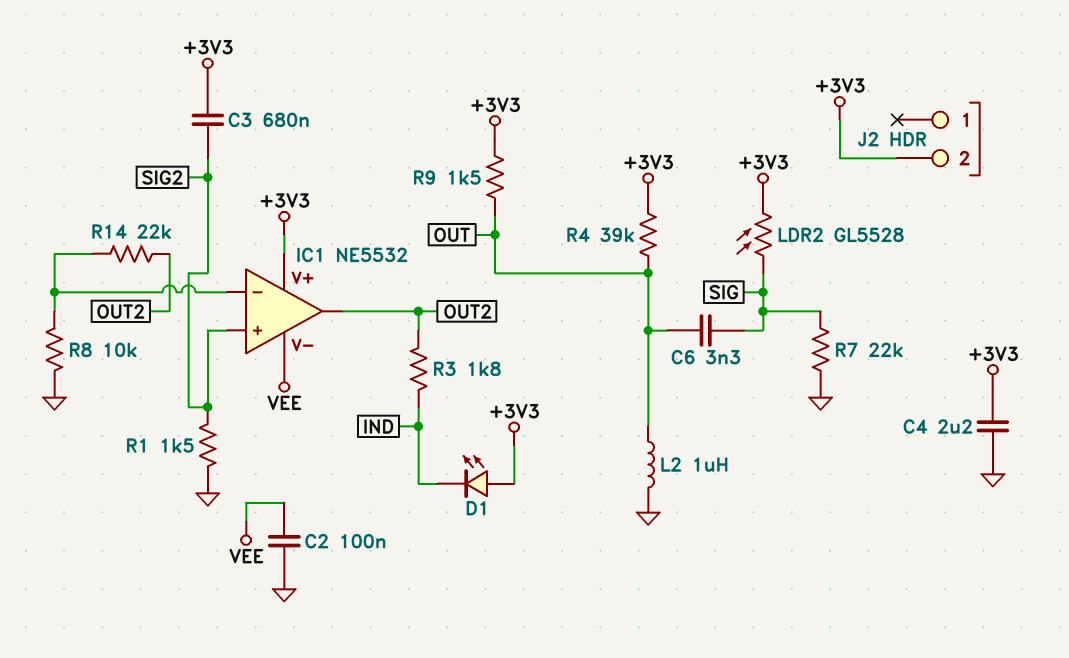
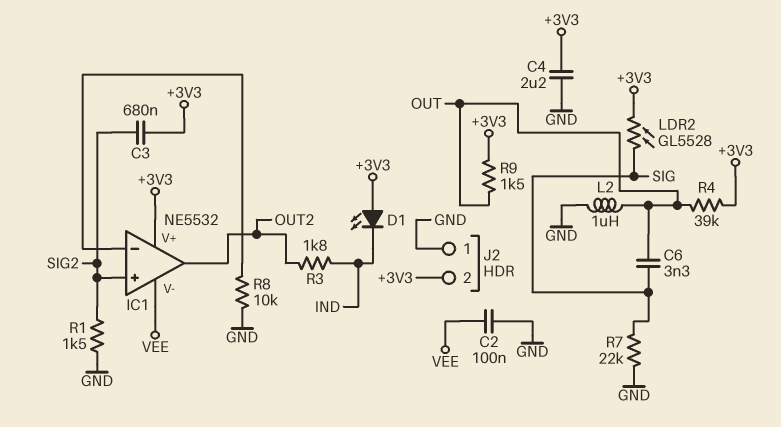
J2 pin 1: none -> GND
R14: 22k (IC1/in-, OUT2) -> none

